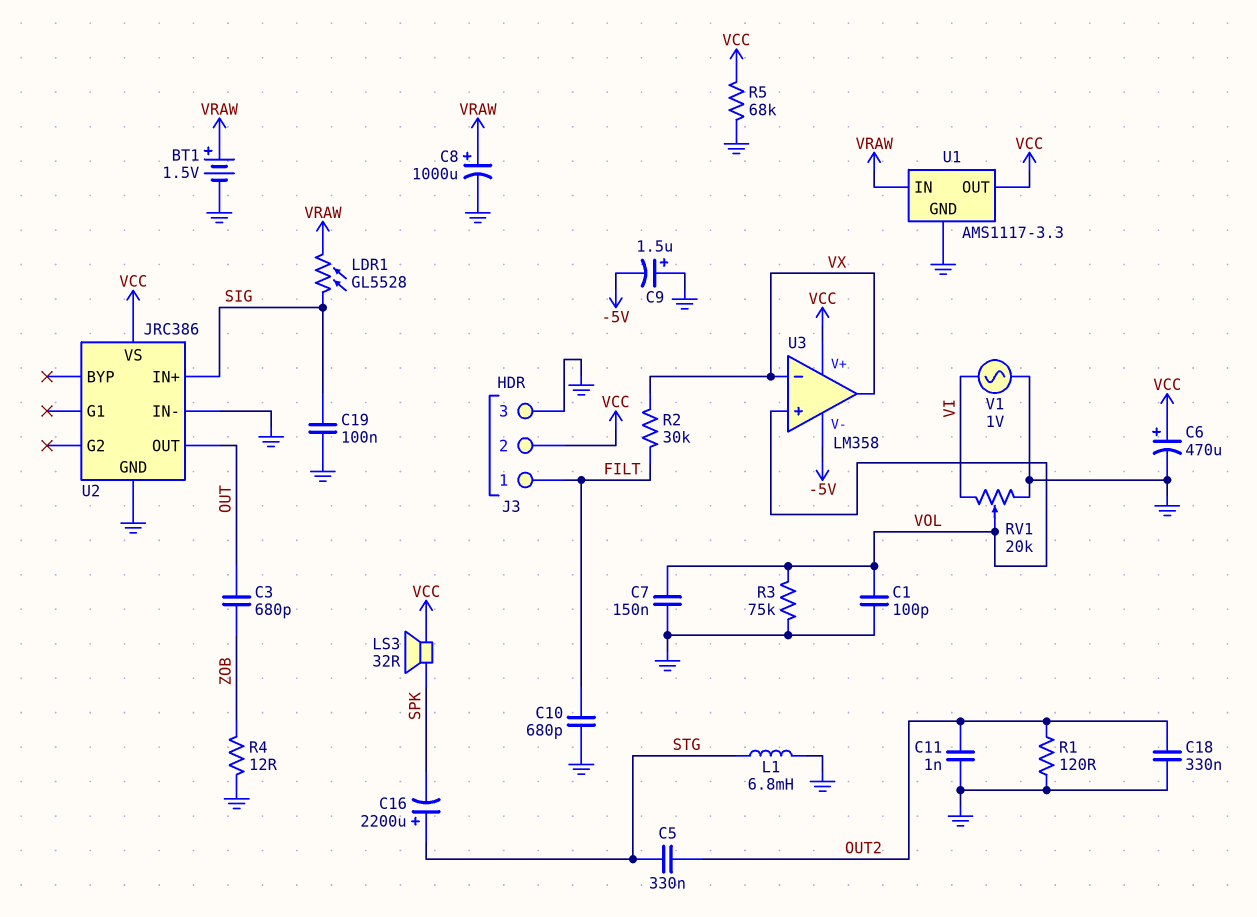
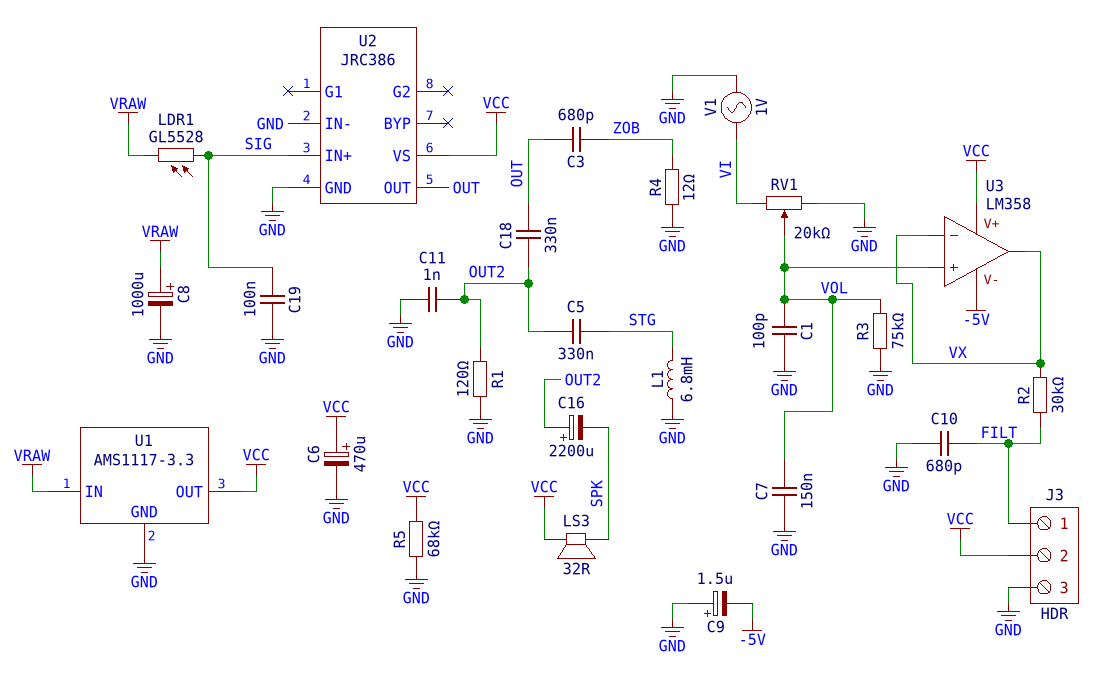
BT1: 1.5V (plus VRAW, minus GND) -> none
C16: 2200uF (plus STG, minus SPK) -> 2200uF (plus OUT2, minus SPK)
C18: 330nF (GND, OUT2) -> 330nF (OUT, OUT2)

